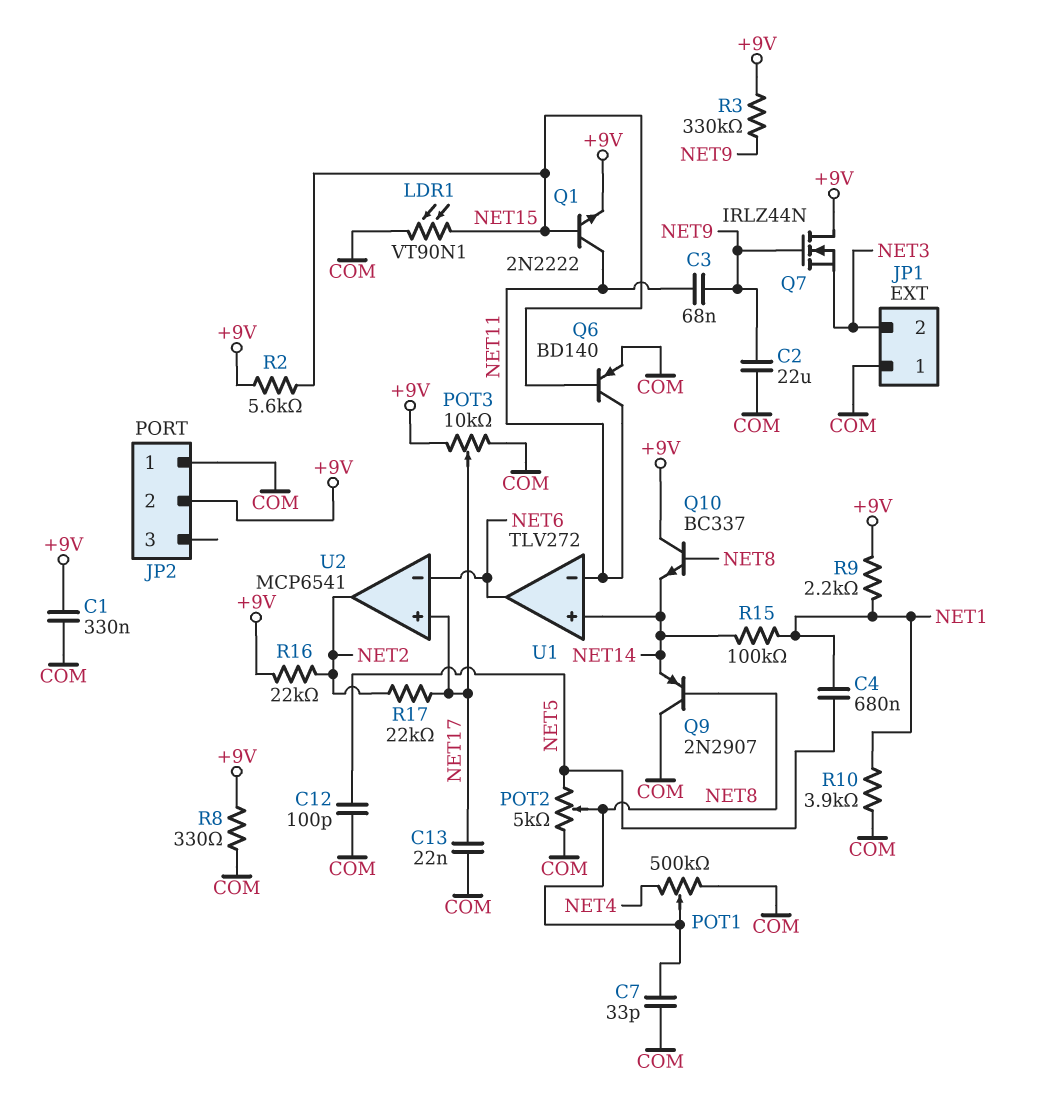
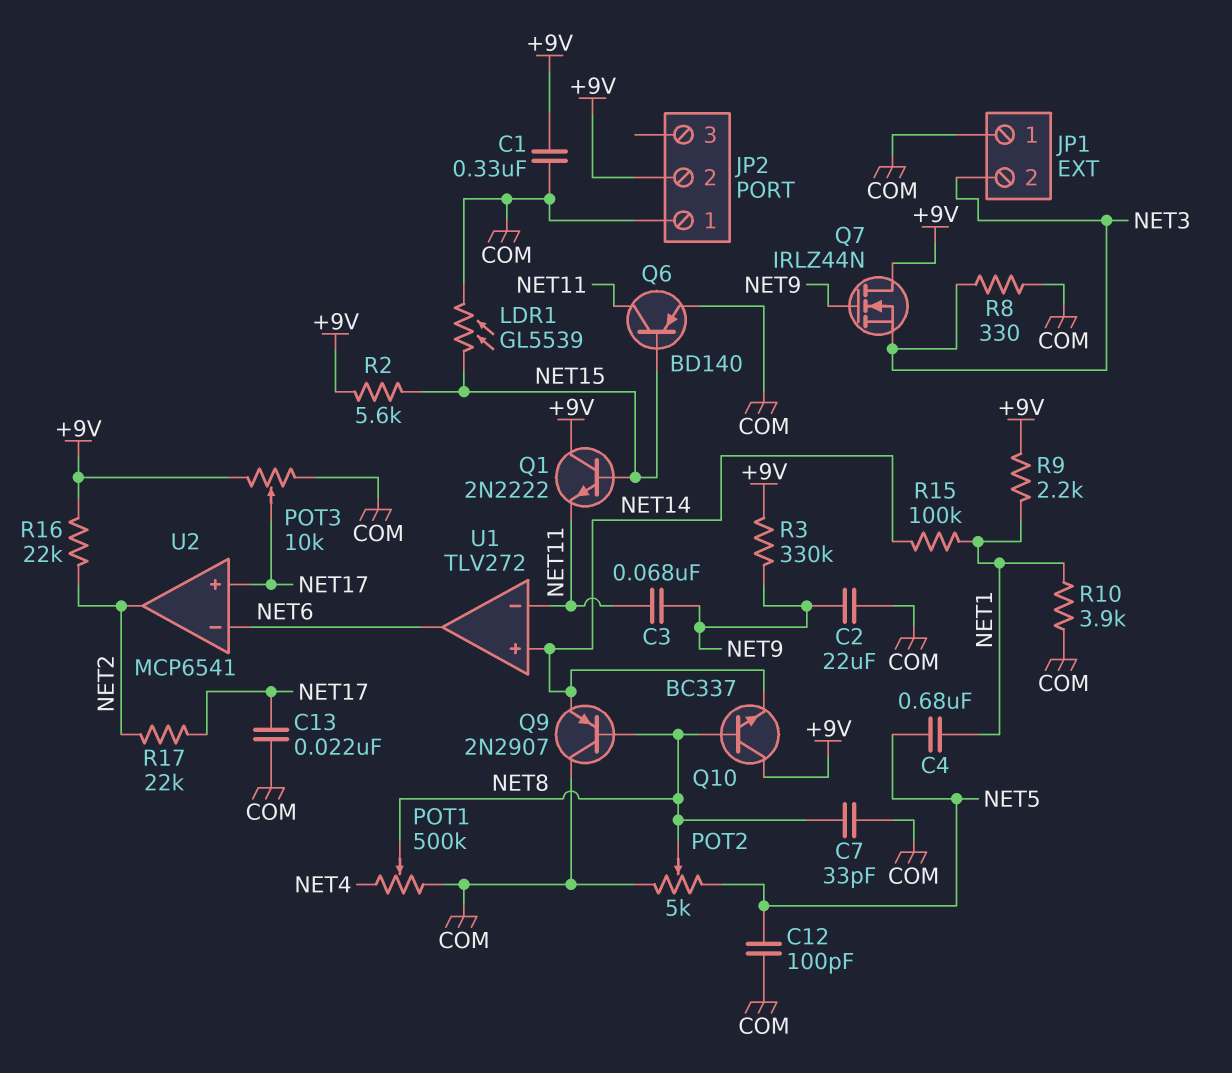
LDR1: VT90N1 (COM, NET15) -> GL5539 (COM, NET15)
Q1: NPN 2N2222 (B NET15, C NET11, E +9V) -> NPN 2N2222 (B NET15, C +9V, E NET11)
R8: 330 (+9V, COM) -> 330 (COM, NET3)

